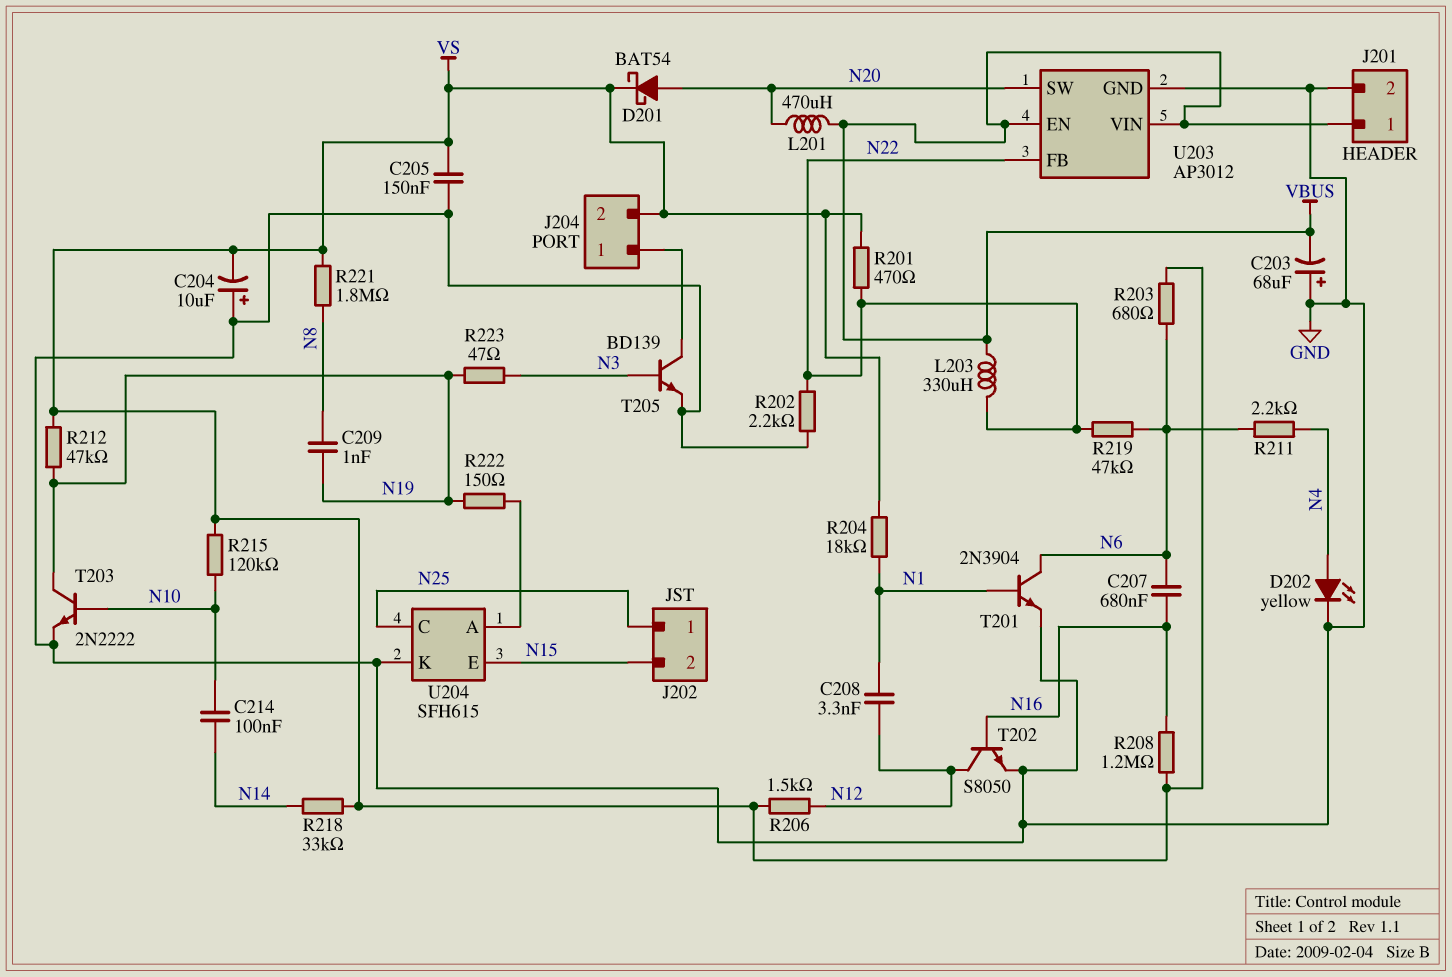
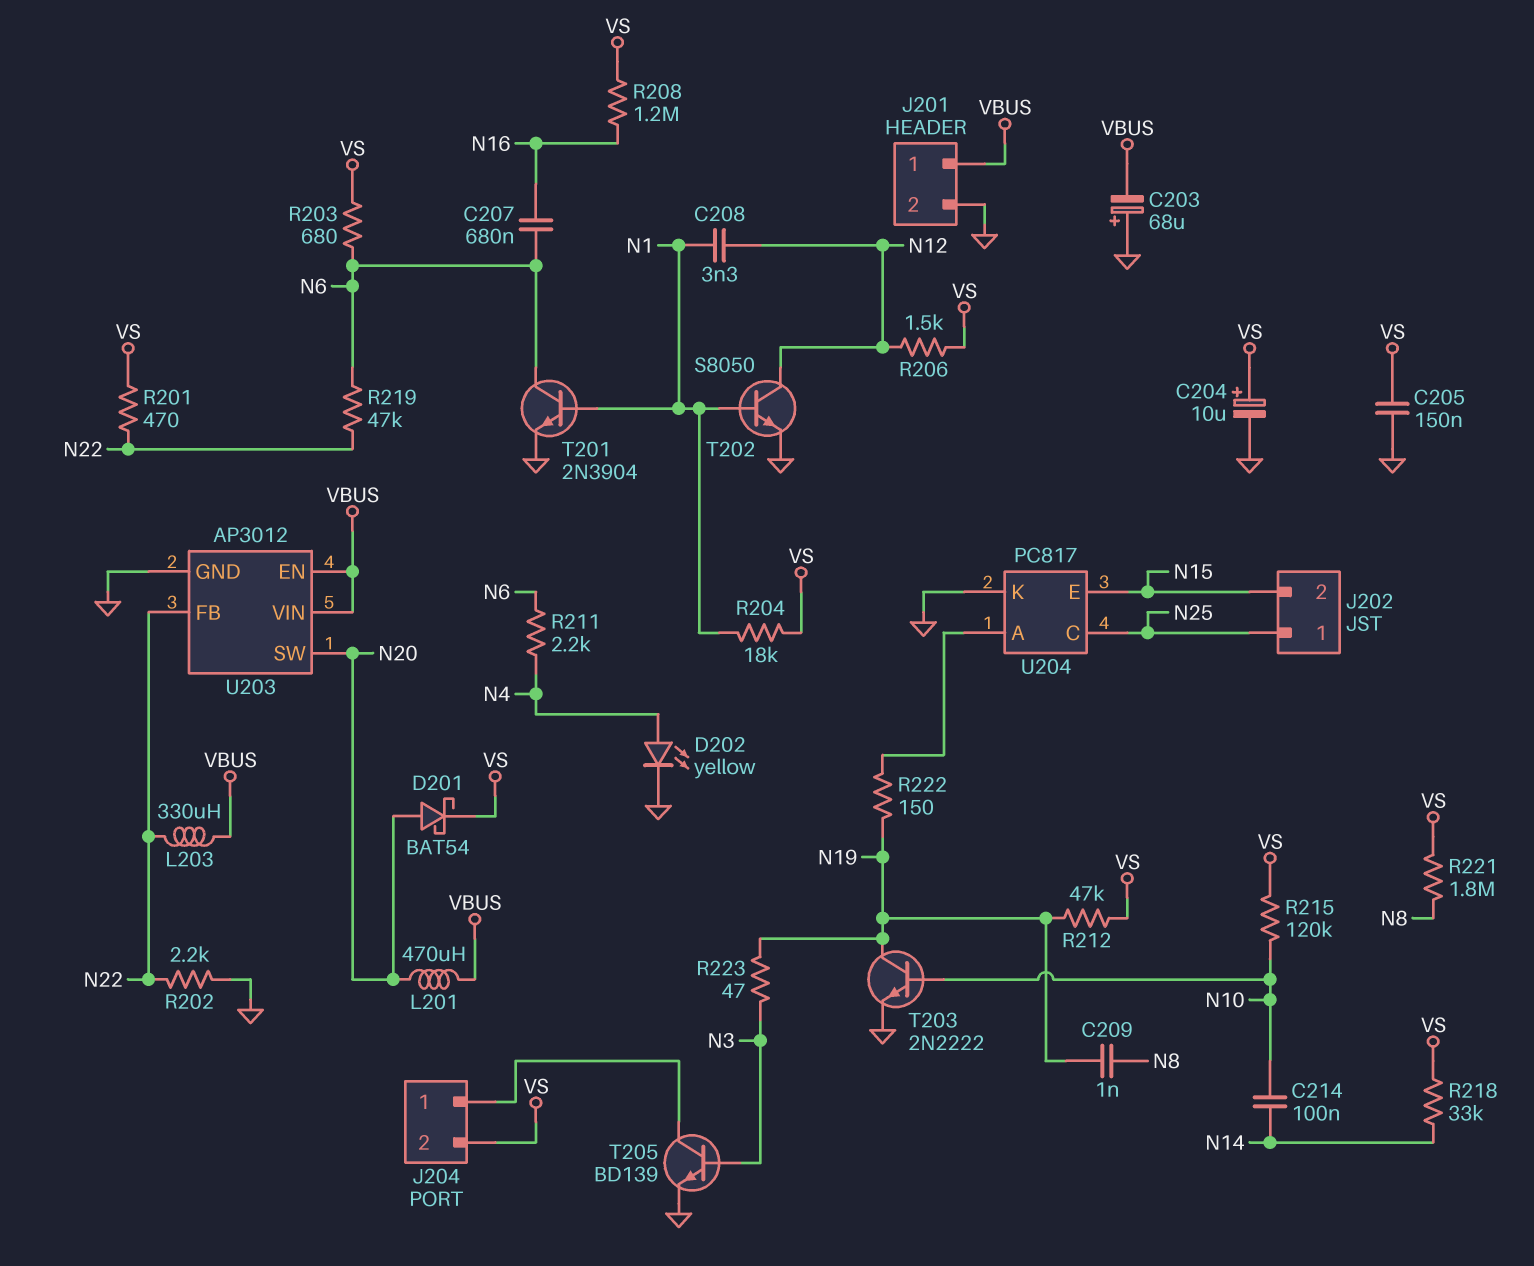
C204: 10uF (plus GND, minus VS) -> 10uF (plus VS, minus GND)
T202: NPN S8050 (B N16, C N12, E GND) -> NPN S8050 (B N1, C N12, E GND)
U204: SFH615 -> PC817

